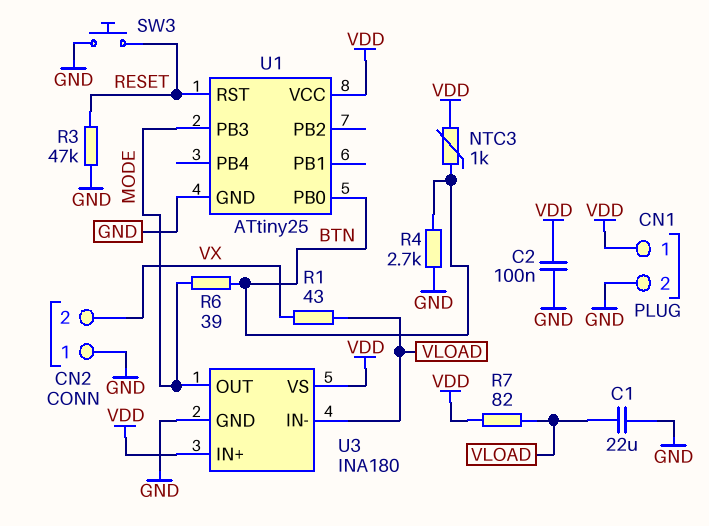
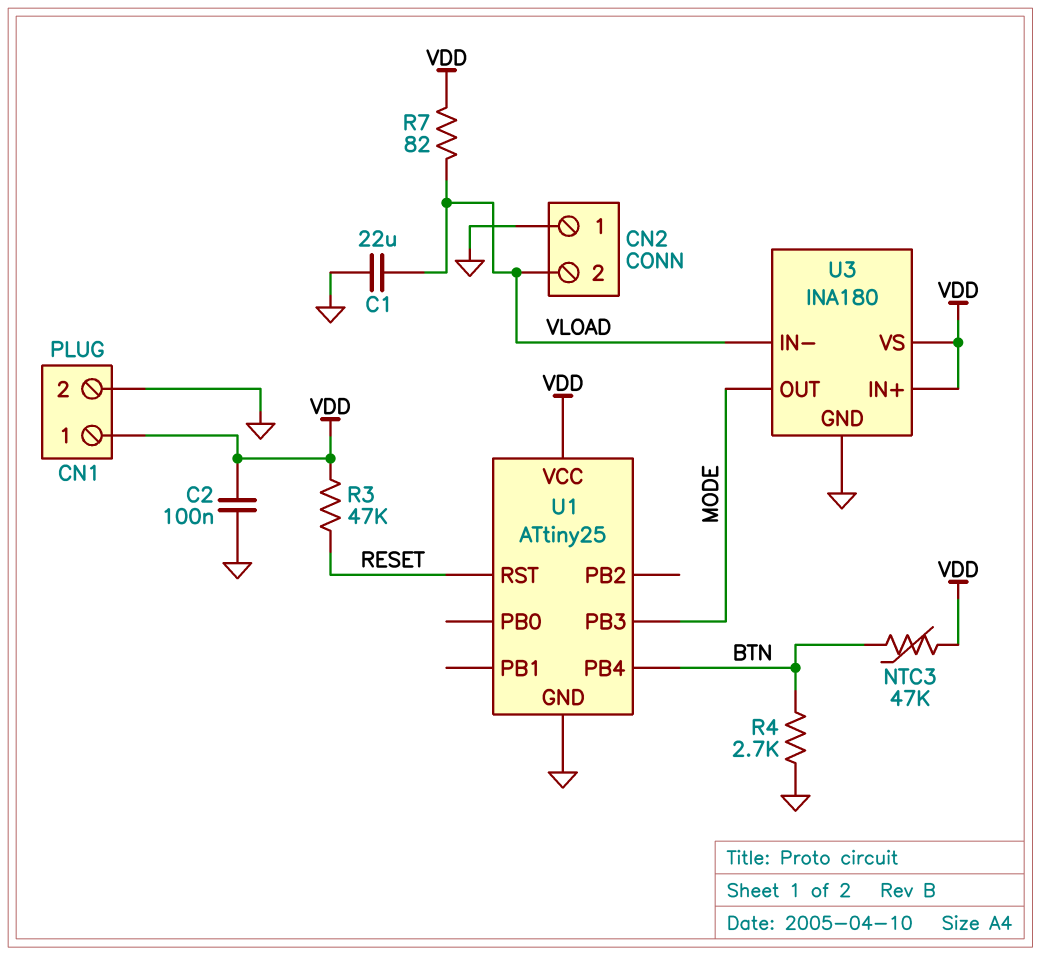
CN2 pin 2: VX -> VLOAD
NTC3: 1k (BTN, VDD) -> 47k (BTN, VDD)
R1: 43 (VLOAD, VX) -> none
R3: 47k (GND, RESET) -> 47k (RESET, VDD)
R6: 39 (BTN, MODE) -> none
SW3: button (GND, RESET) -> none
U1 pin PB0: BTN -> none
U1 pin PB4: none -> BTN

